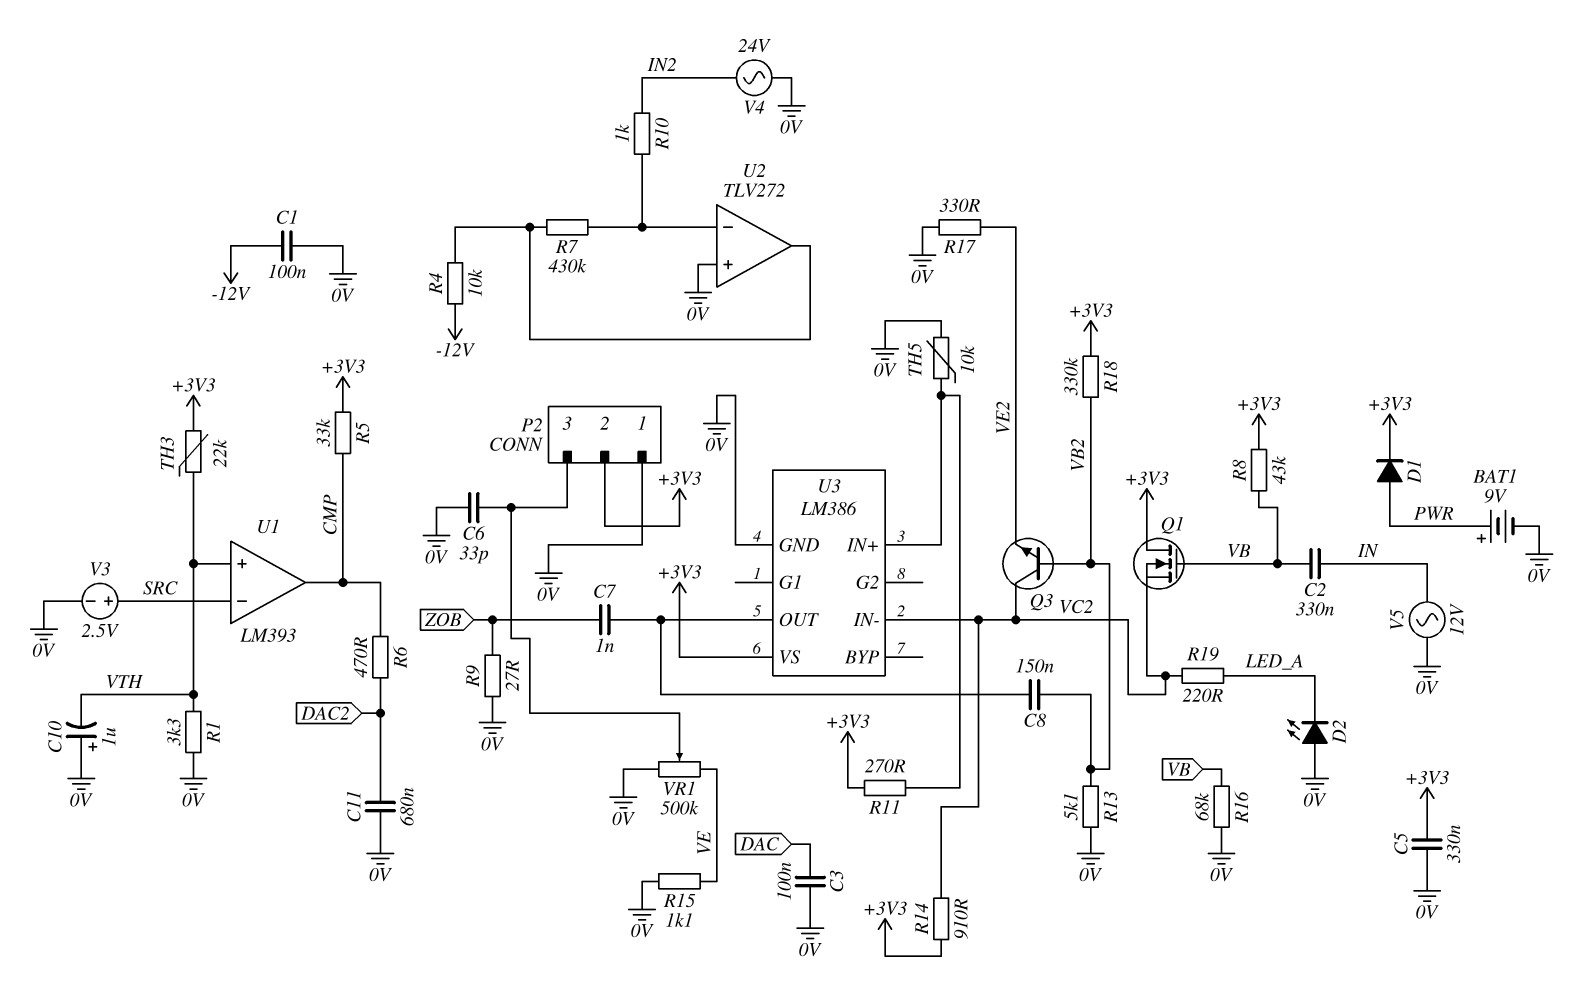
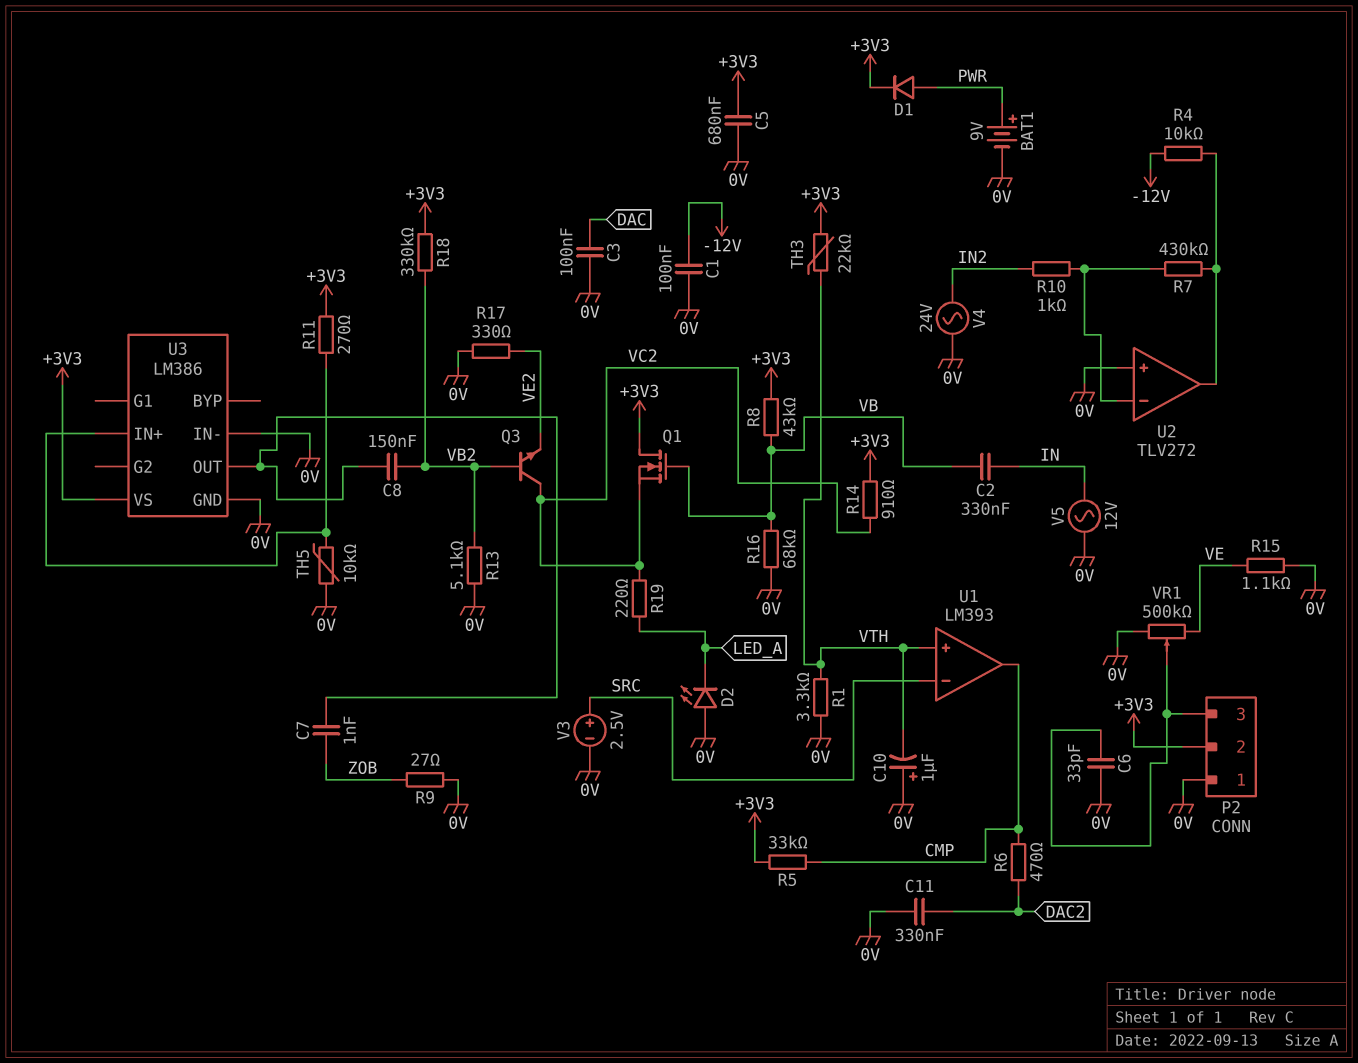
C5: 330nF (+3V3, 0V) -> 680nF (+3V3, 0V)
C11: 680nF (0V, DAC2) -> 330nF (0V, DAC2)
U3 pin IN-: VC2 -> 0V

